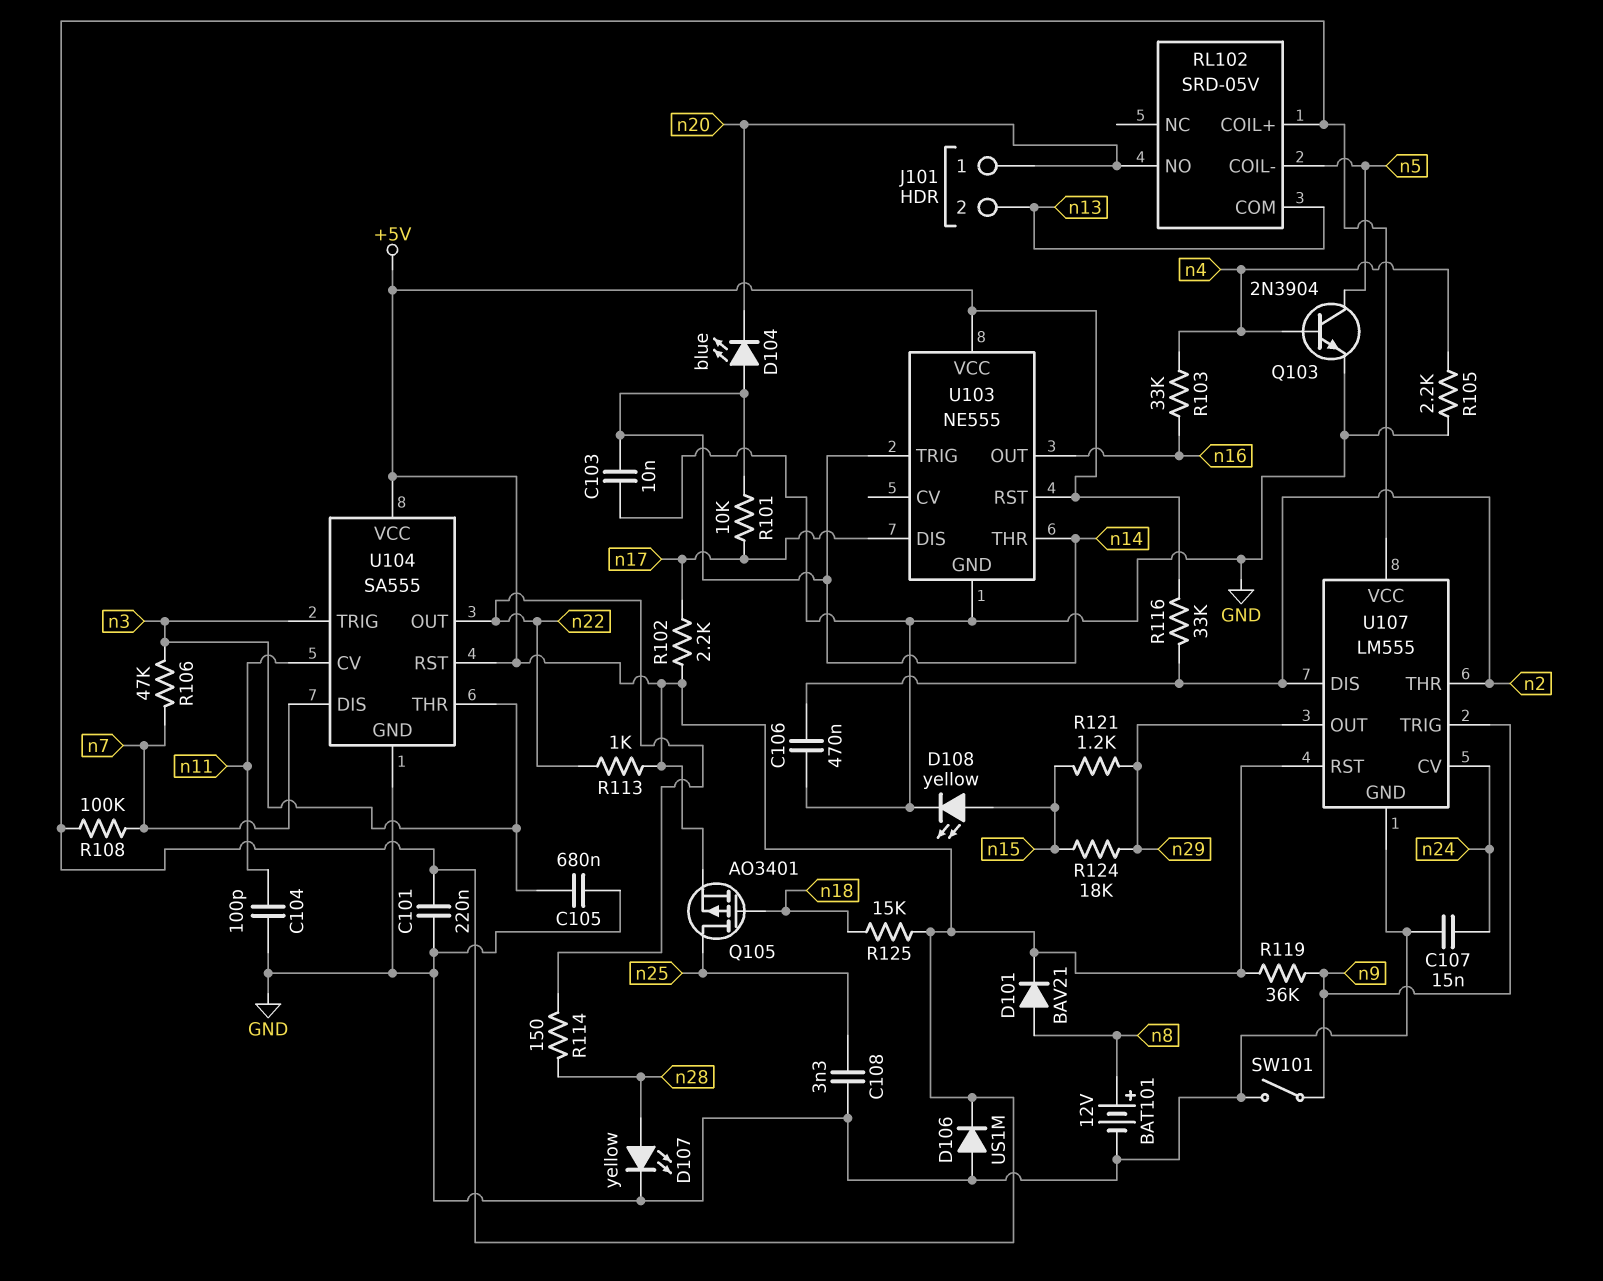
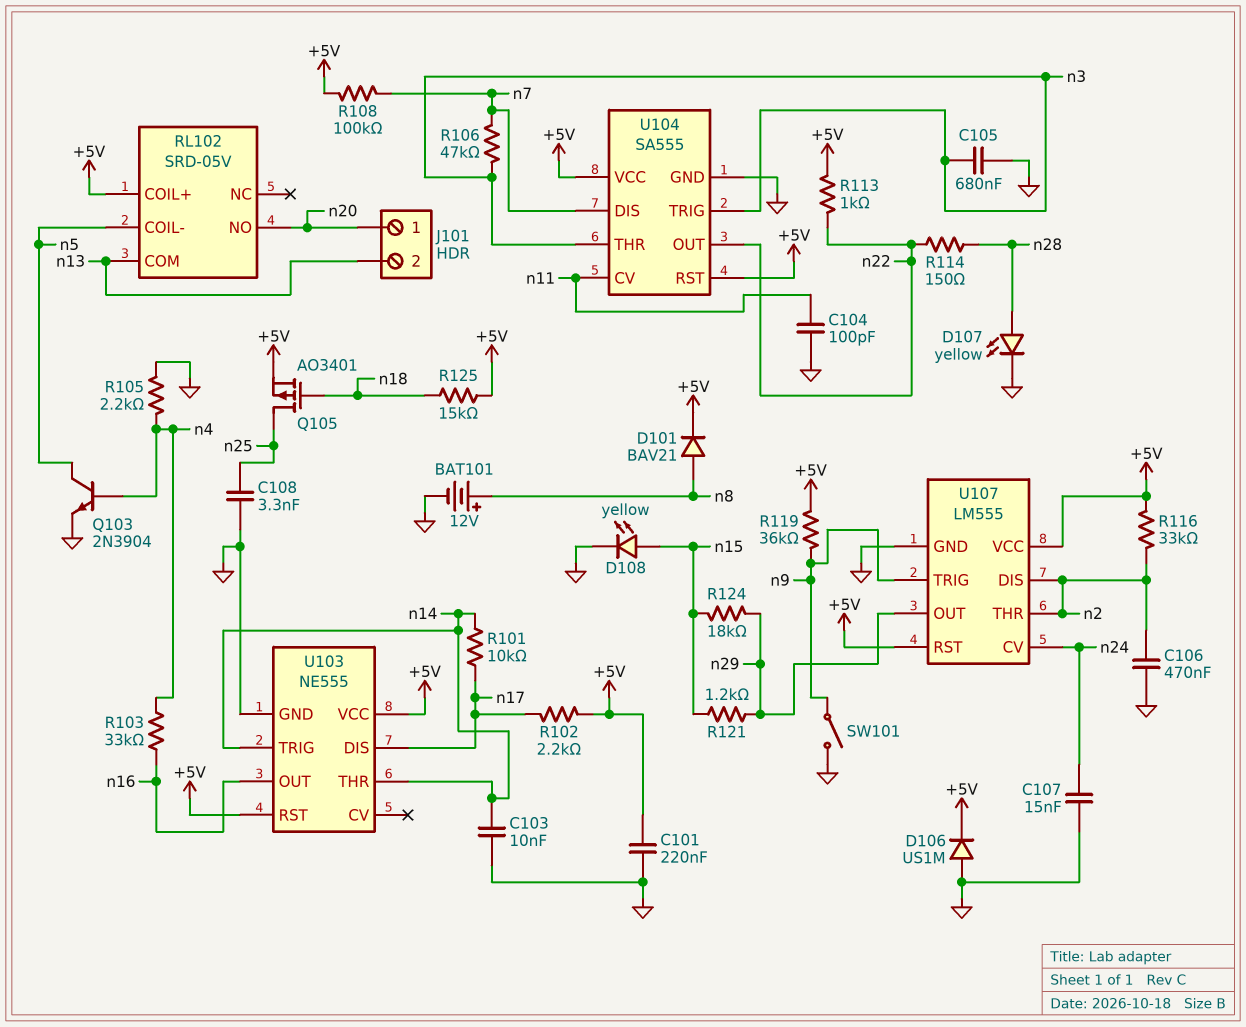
D104: LED blue (A n14, K n20) -> none

